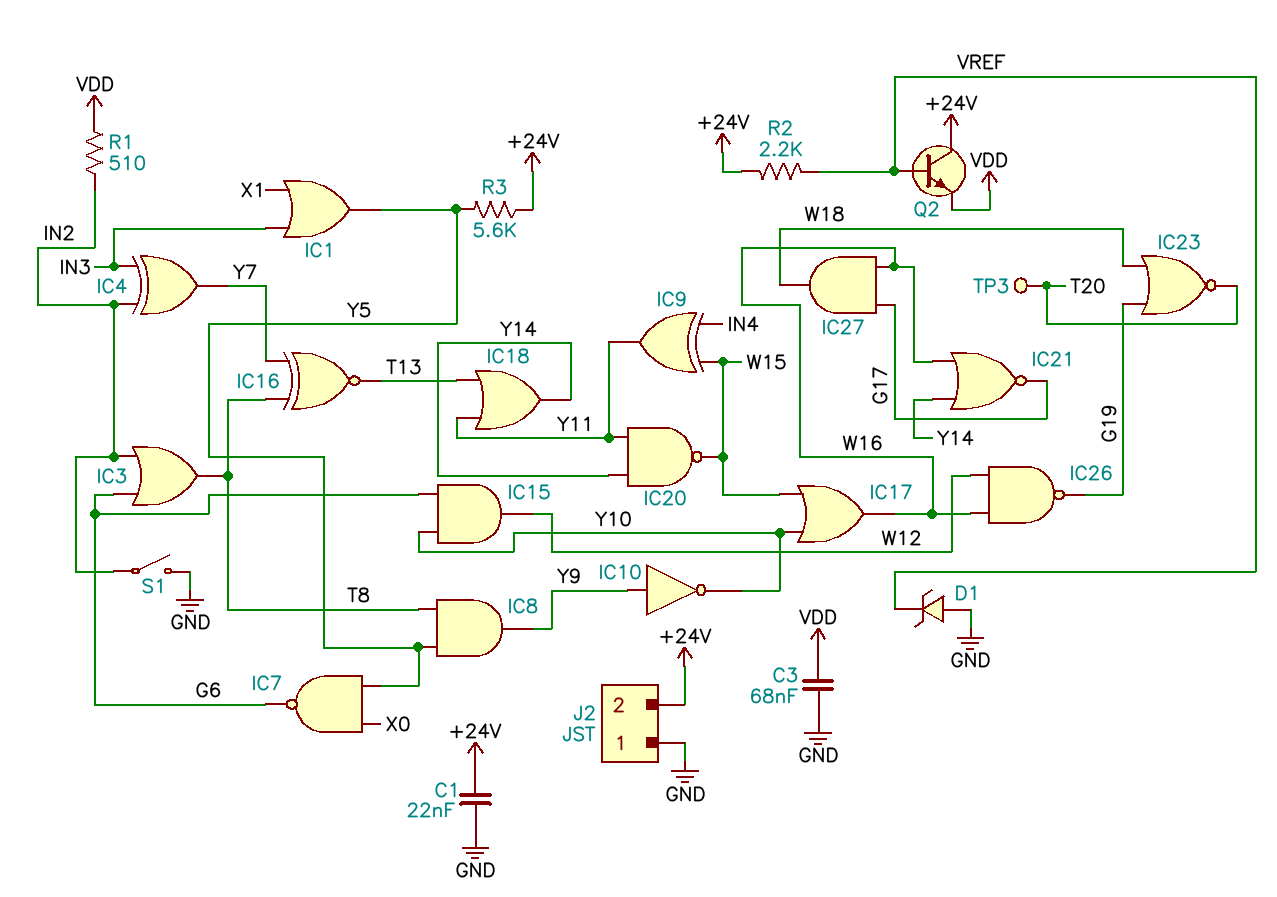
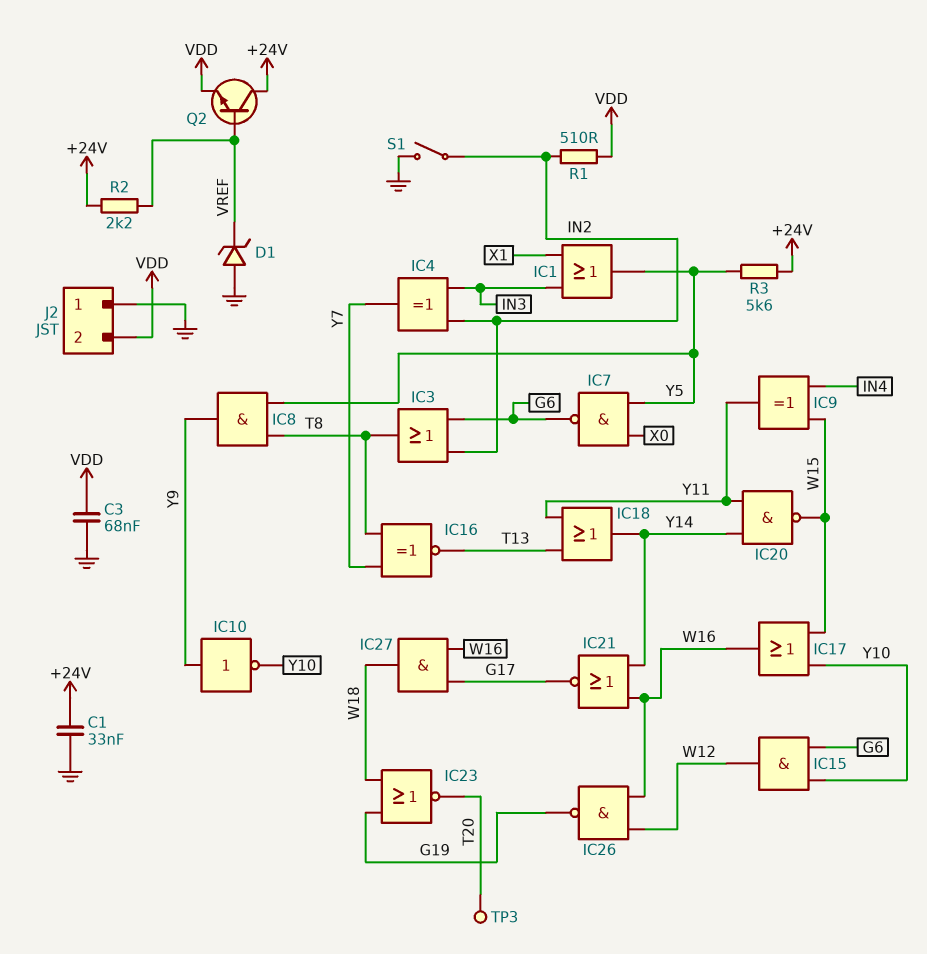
C1: 22nF (+24V, GND) -> 33nF (+24V, GND)
J2 pin 2: +24V -> VDD

